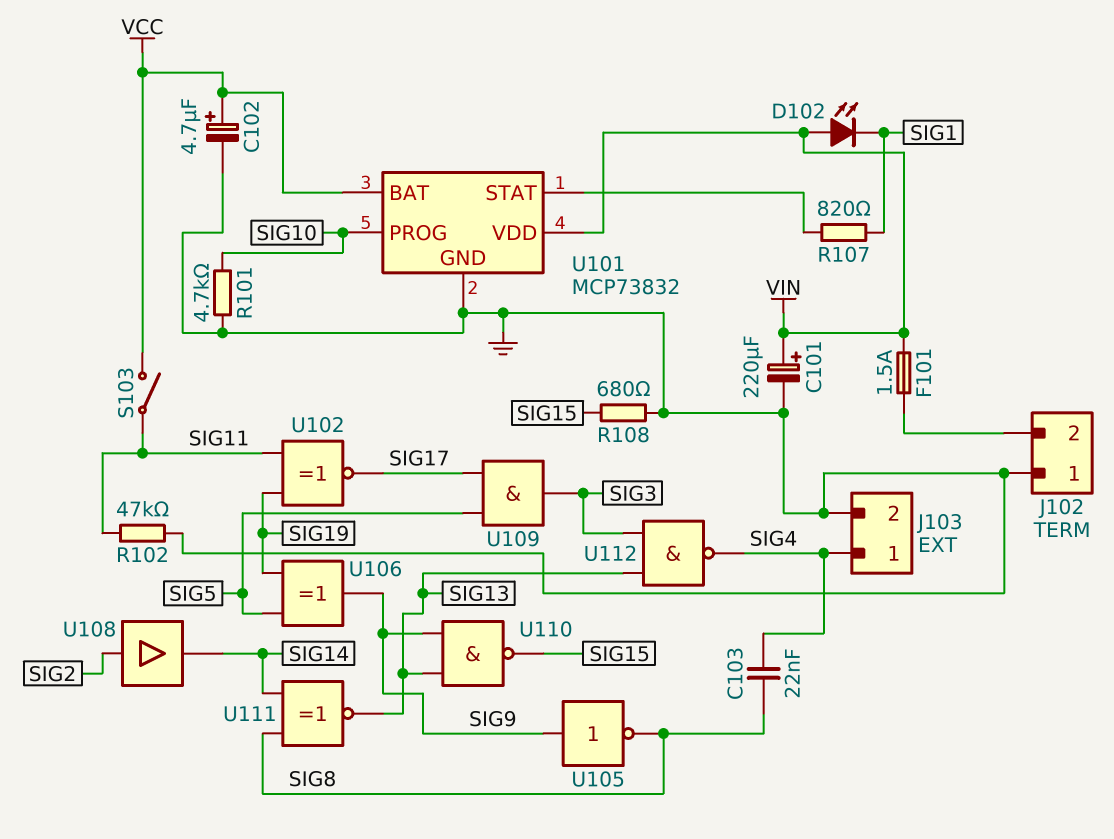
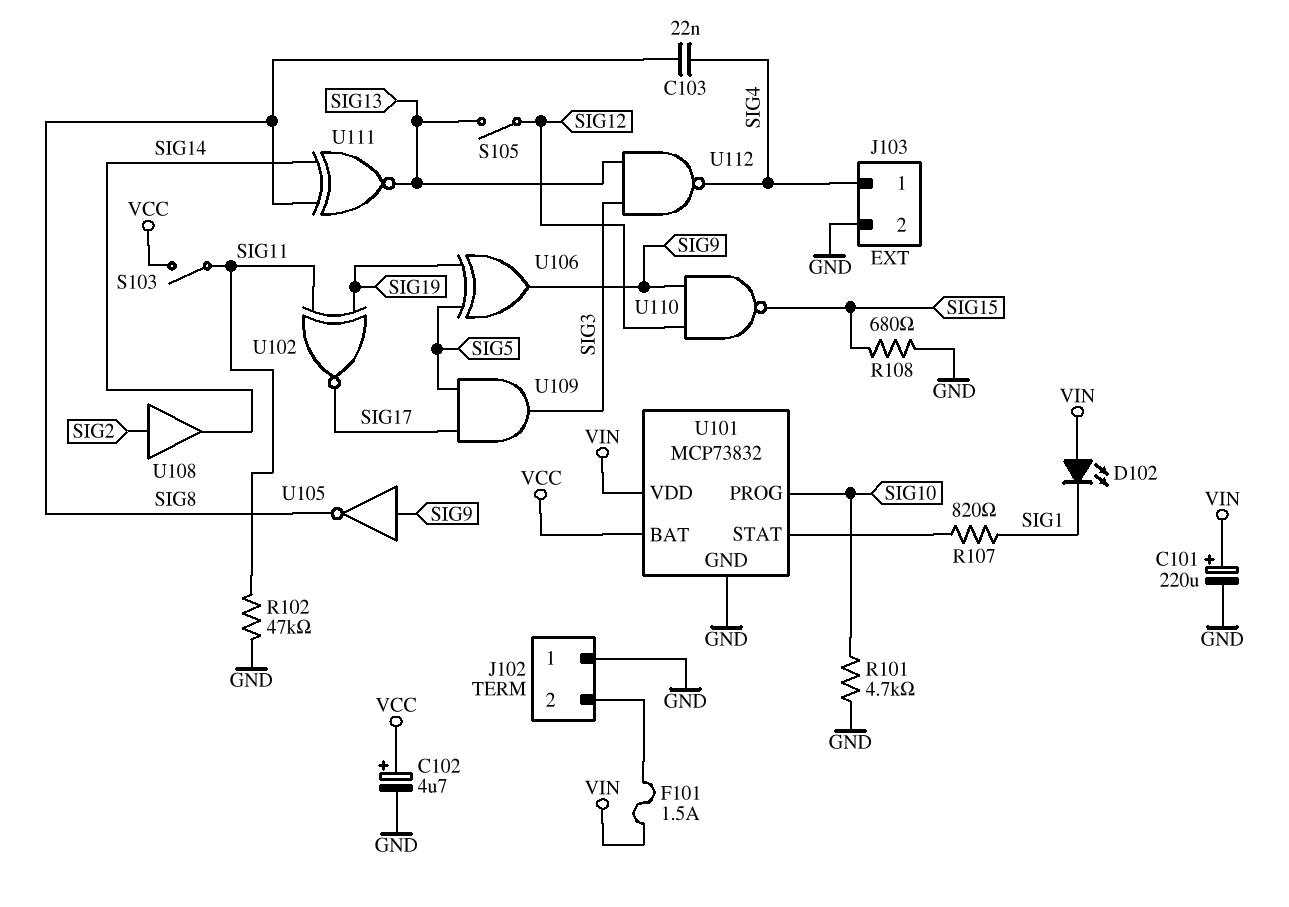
S105: none -> switch (SIG12, SIG13)
U110: NAND (in SIG9, in SIG13, out SIG15) -> NAND (in SIG9, in SIG12, out SIG15)

